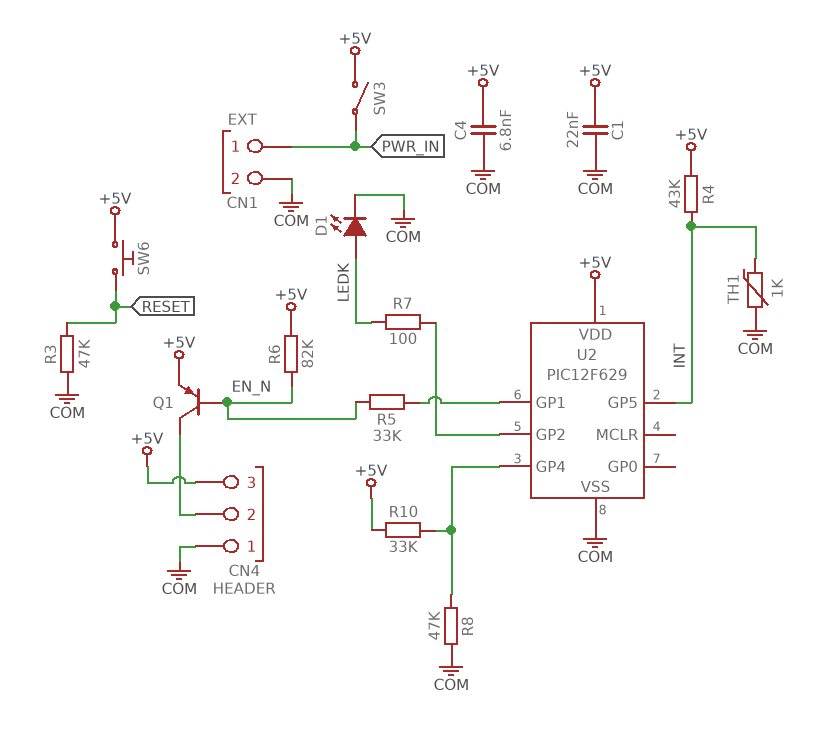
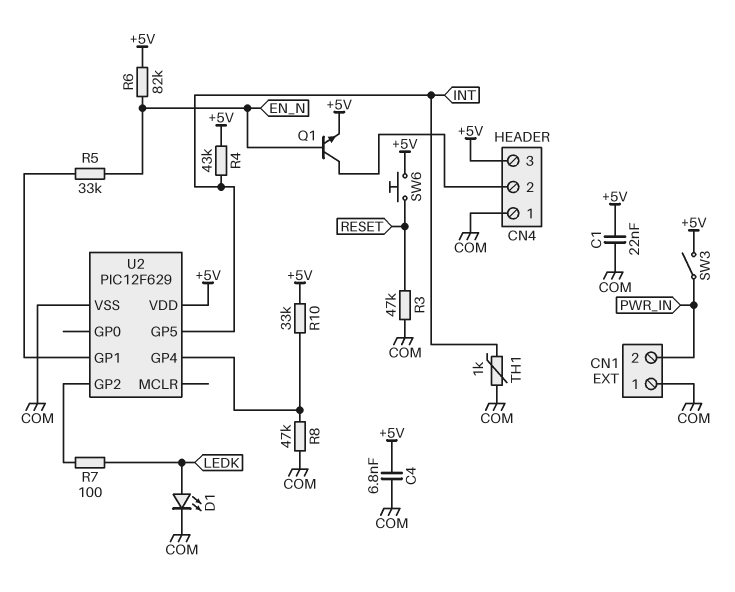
CN1 pin 1: PWR_IN -> COM
CN1 pin 2: COM -> PWR_IN
Q1: PNP (B EN_N, C CN4/2, E +5V) -> NPN (B EN_N, C CN4/2, E +5V)

